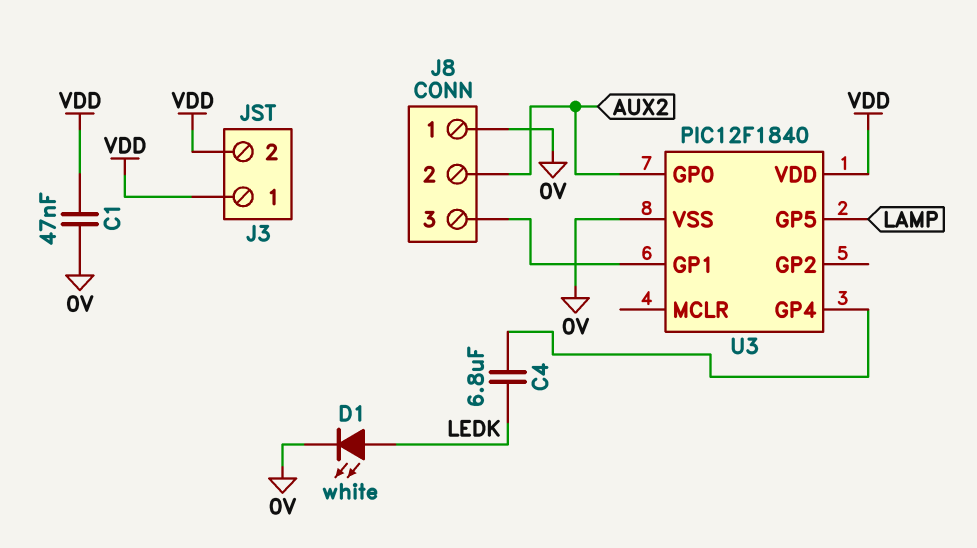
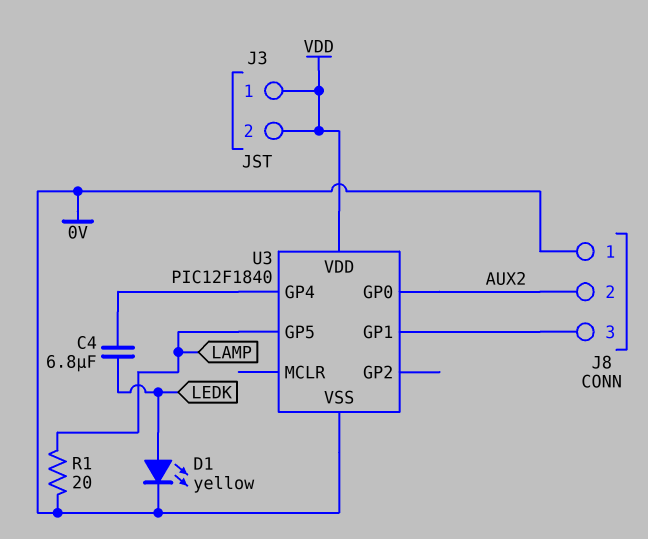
C1: 47nF (0V, VDD) -> none
D1: LED white (A LEDK, K 0V) -> LED yellow (A LEDK, K 0V)
R1: none -> 20 (0V, LAMP)

